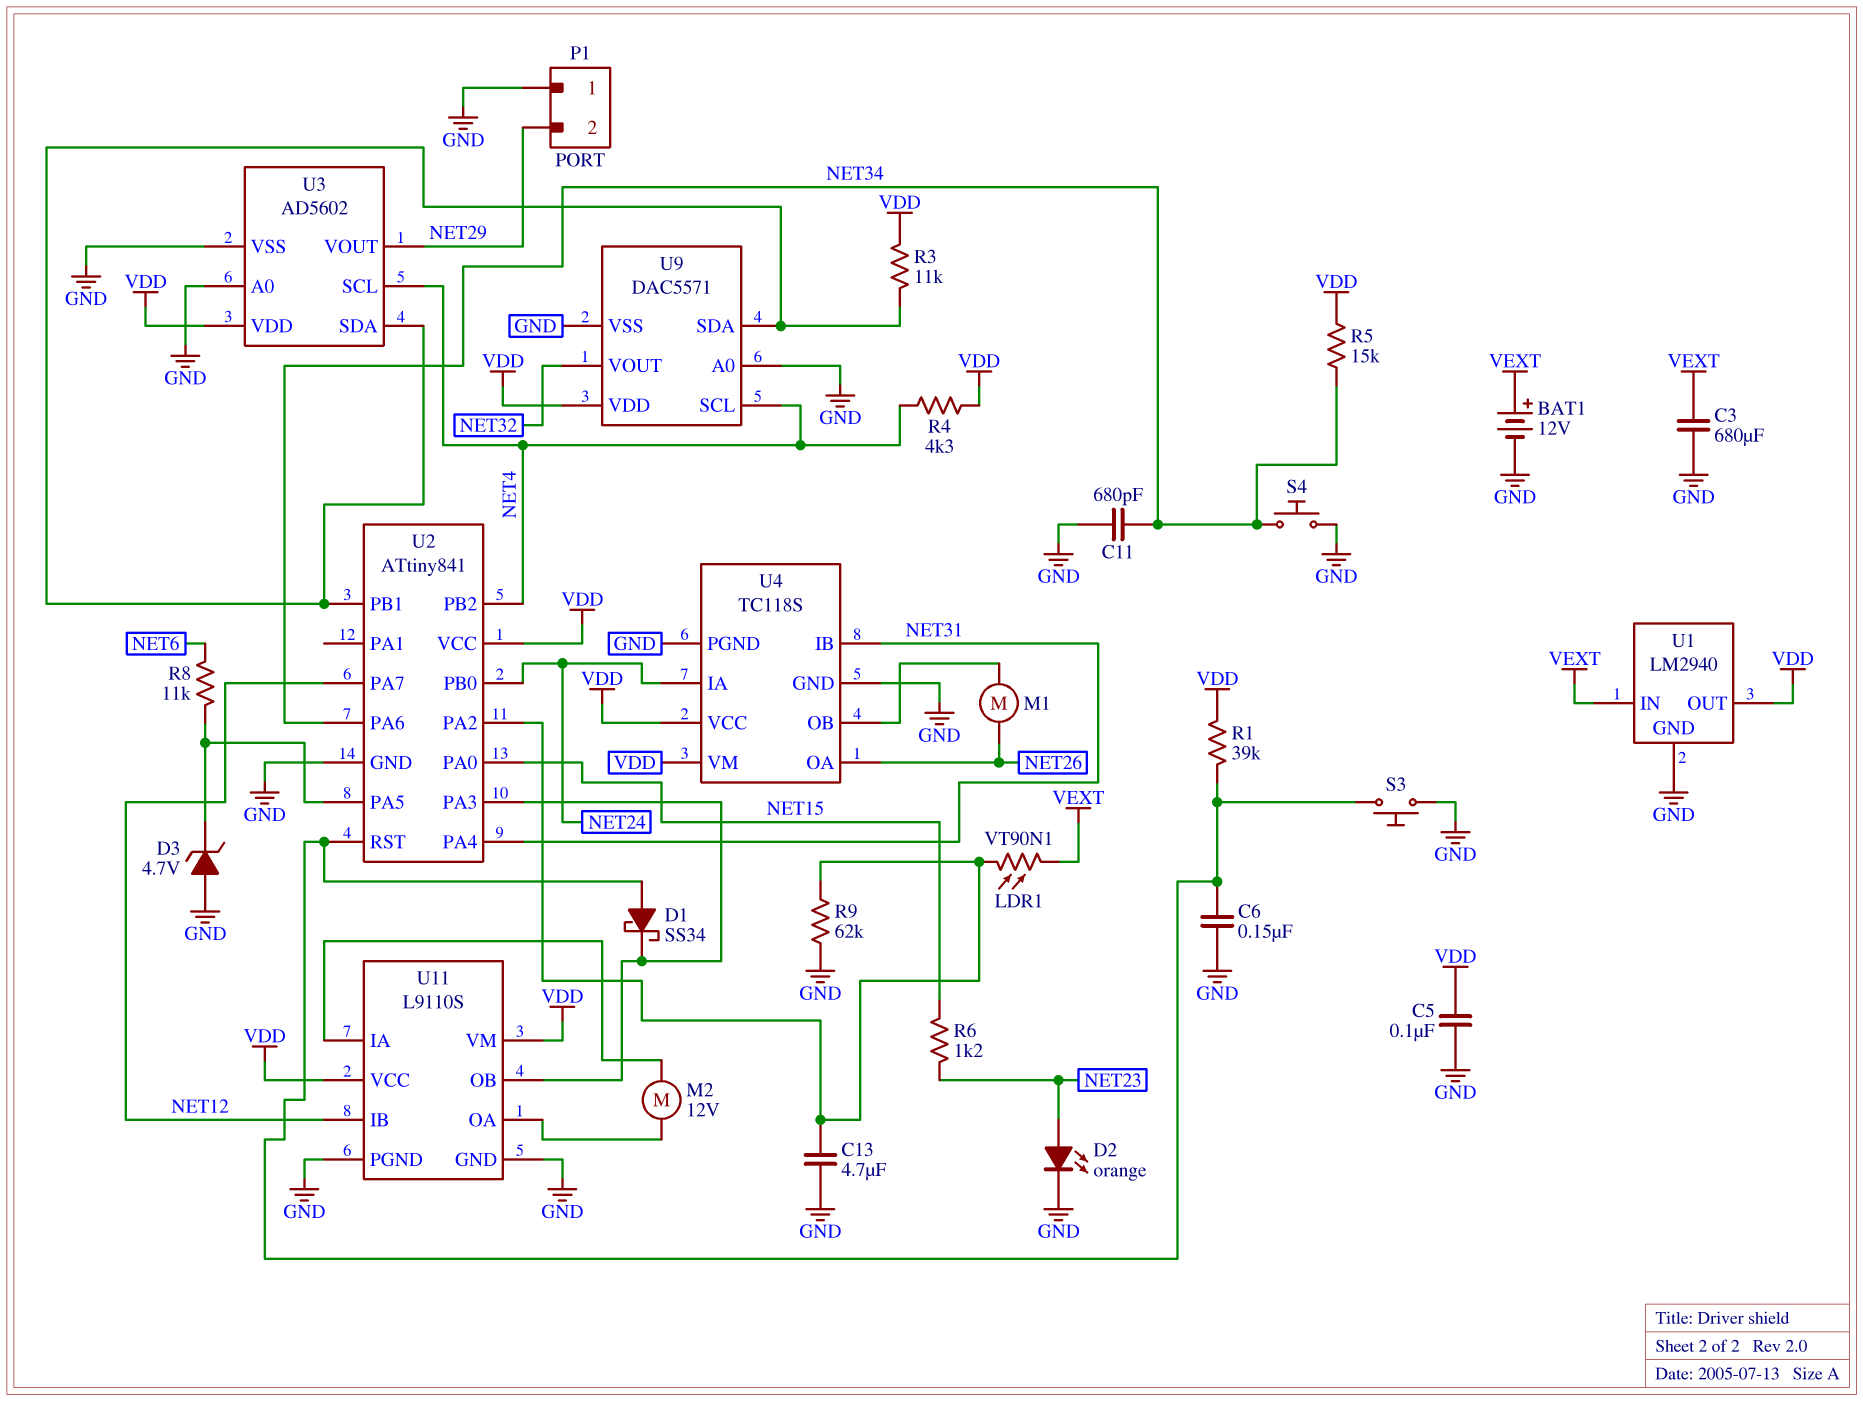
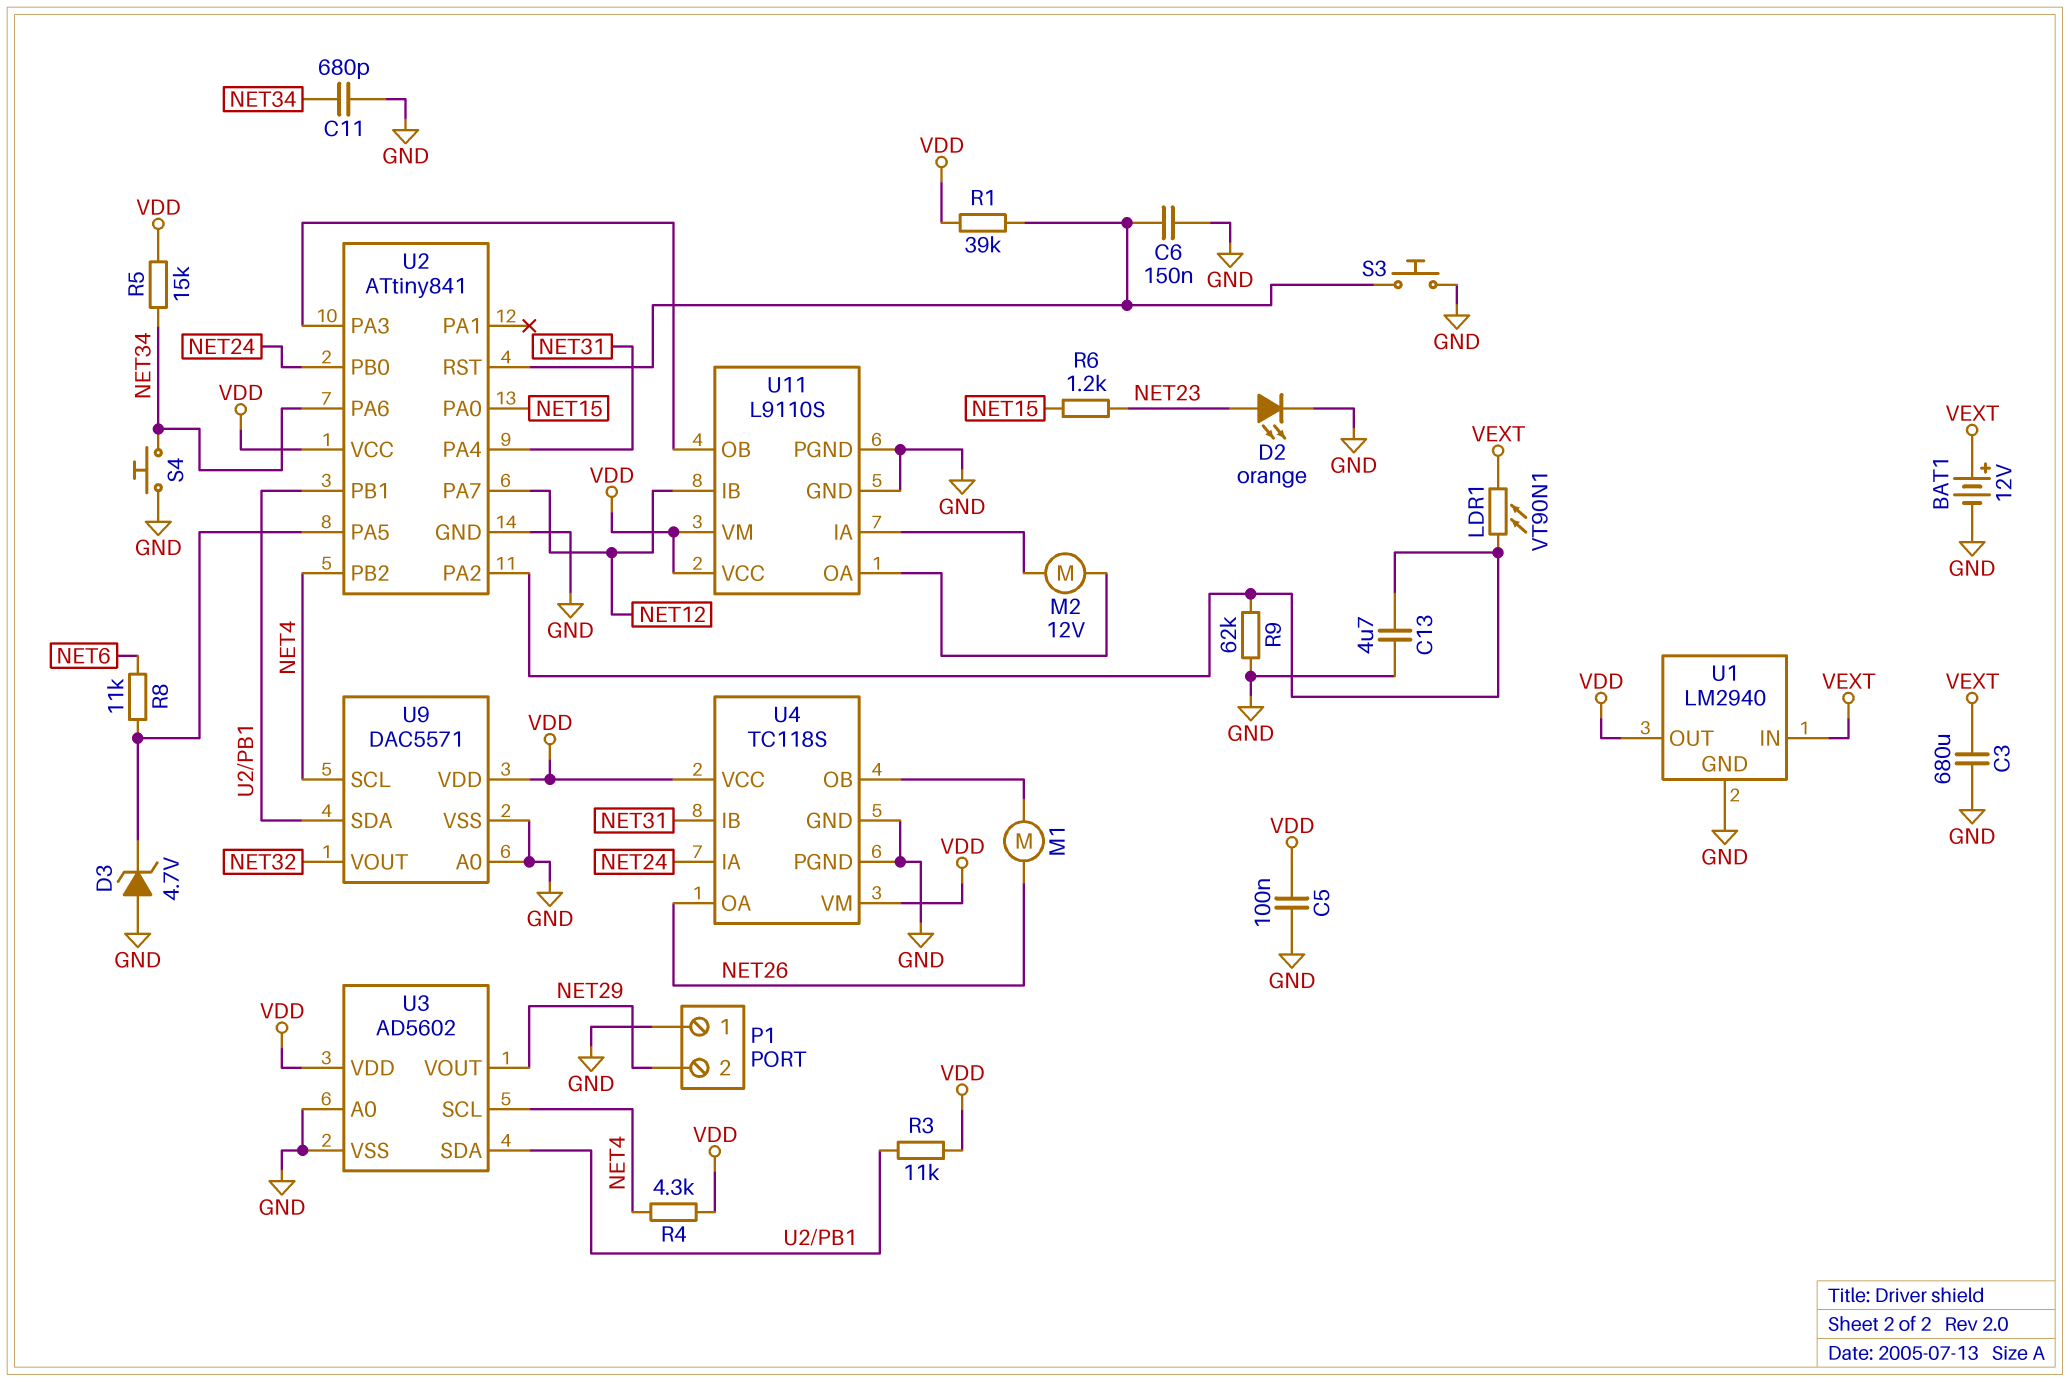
D1: schottky SS34 (A U2/RST, K U2/PA3) -> none

